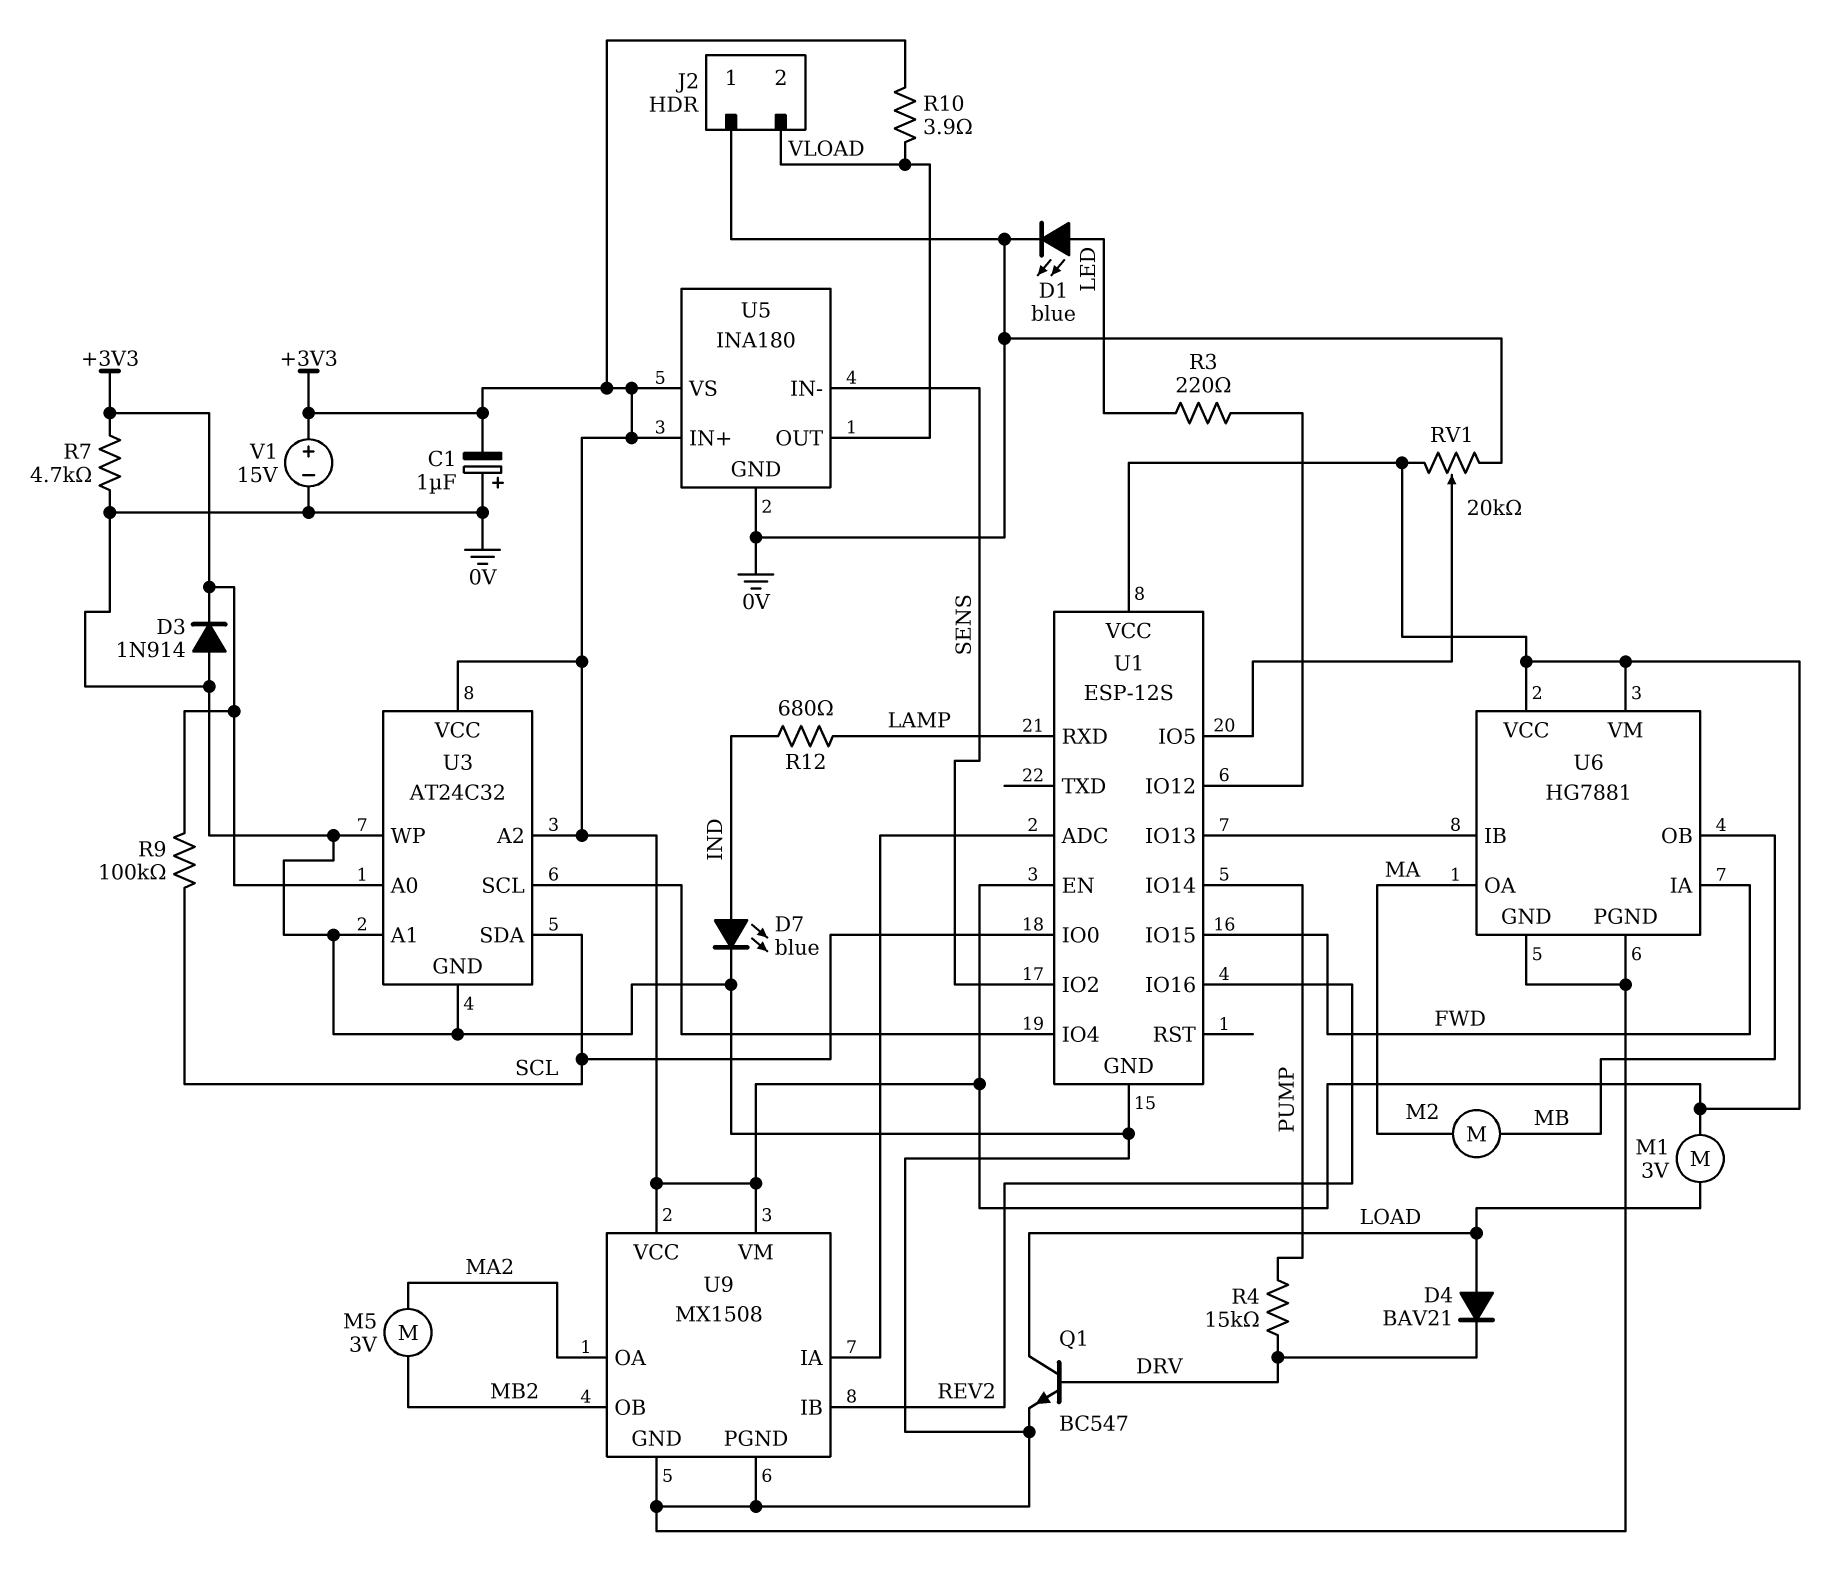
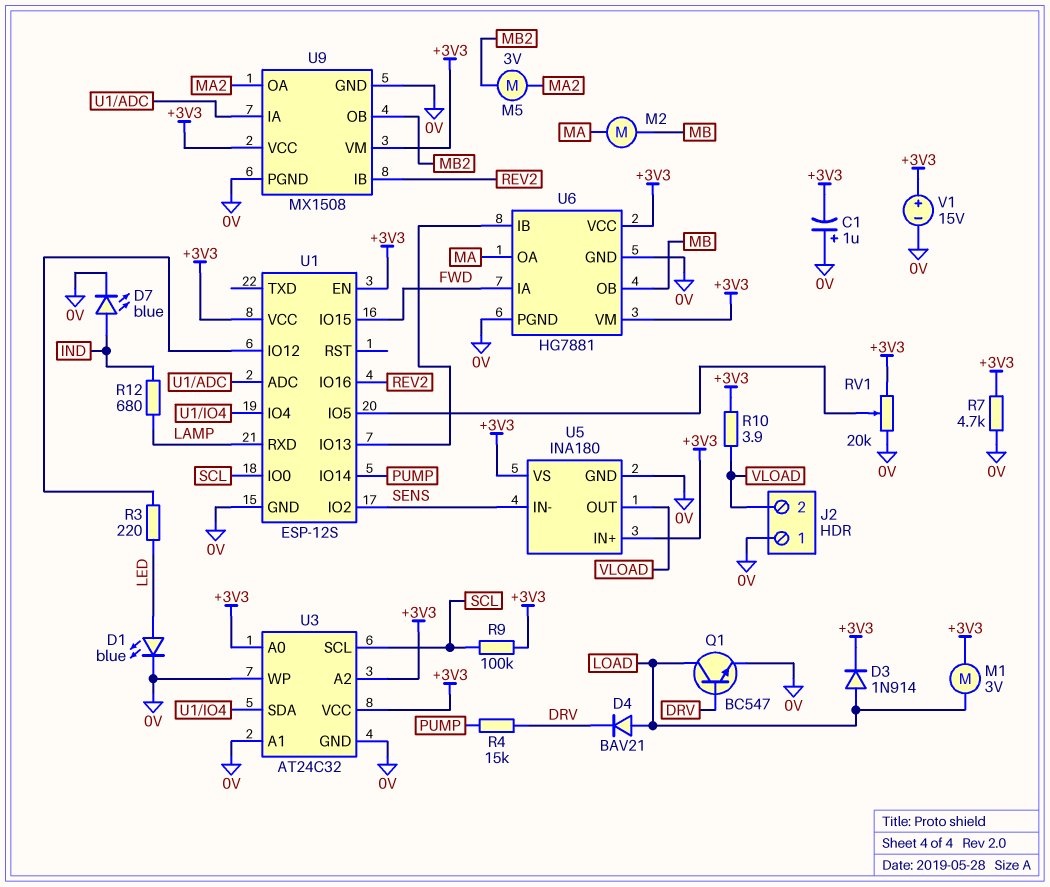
D3: diode 1N914 (A 0V, K +3V3) -> diode 1N914 (A LOAD, K +3V3)
U3 pin SCL: U1/IO4 -> SCL
U3 pin SDA: SCL -> U1/IO4

